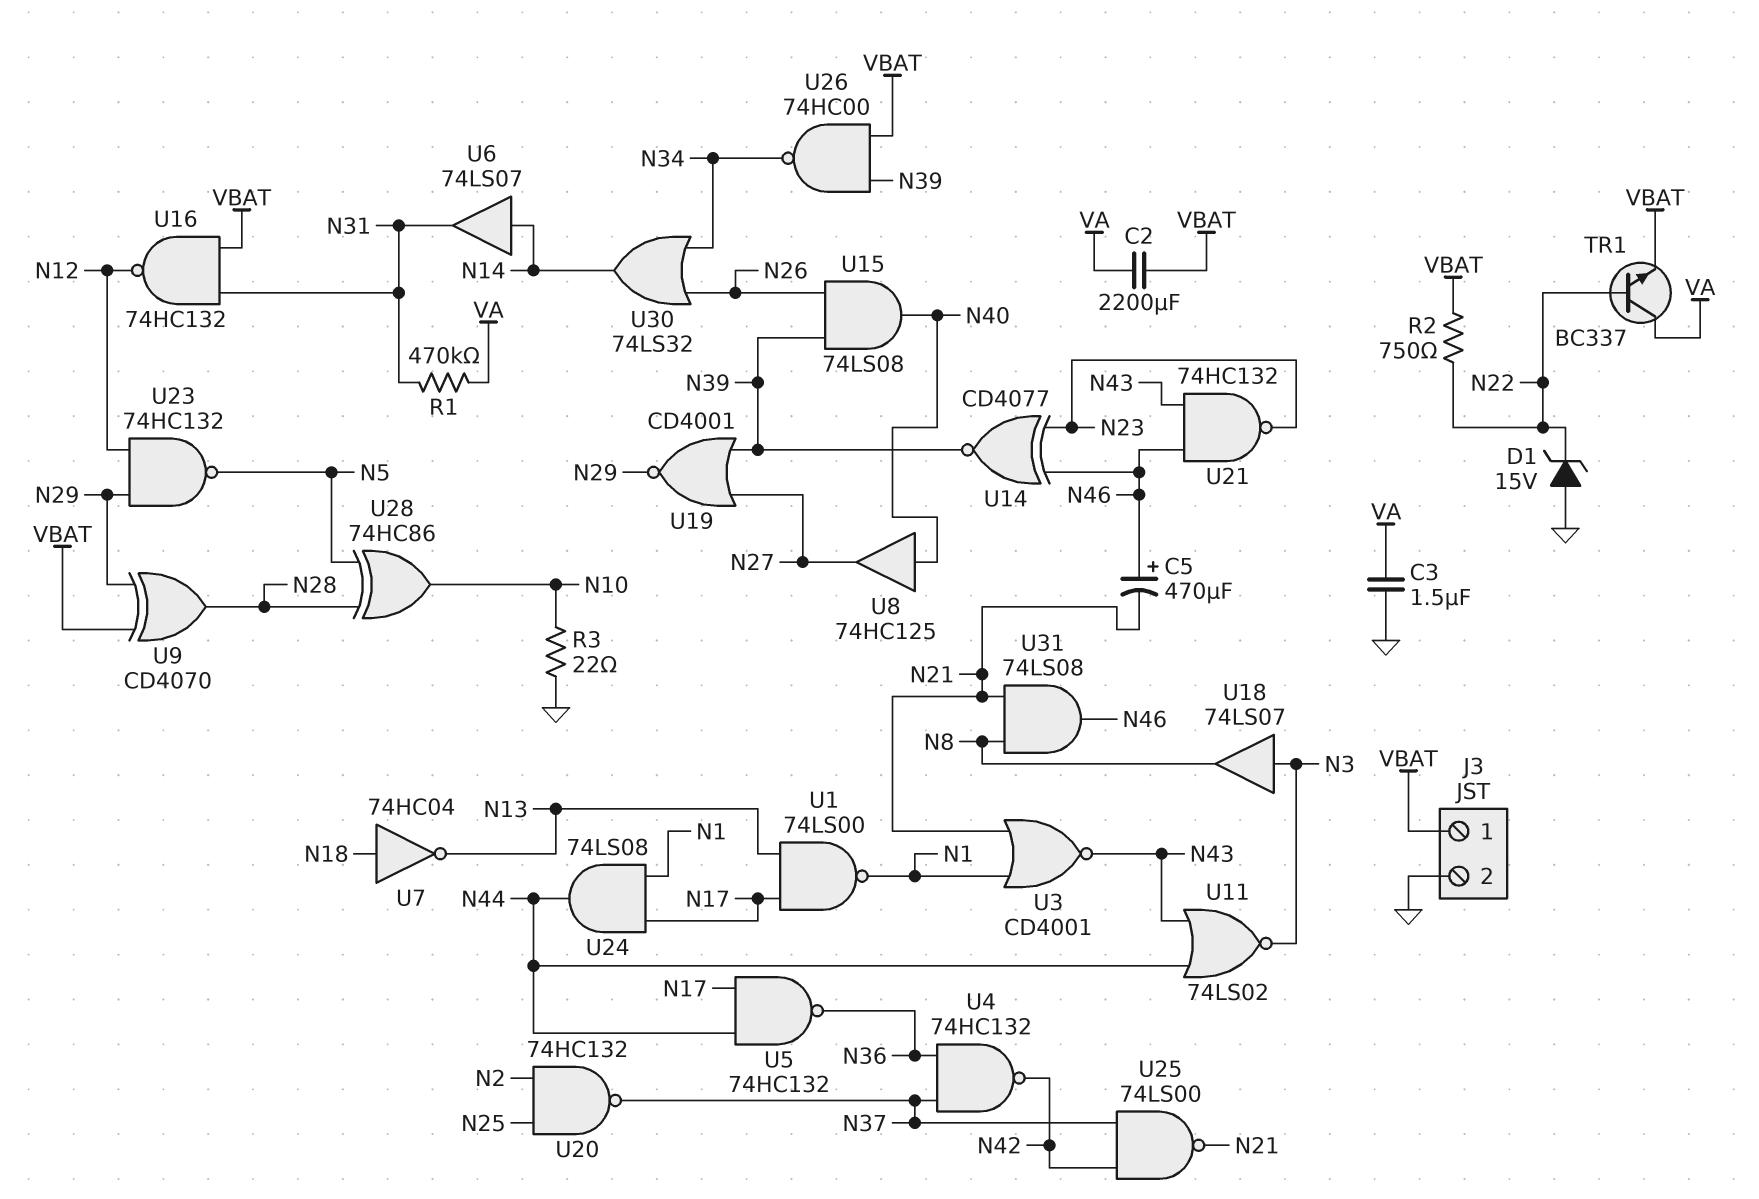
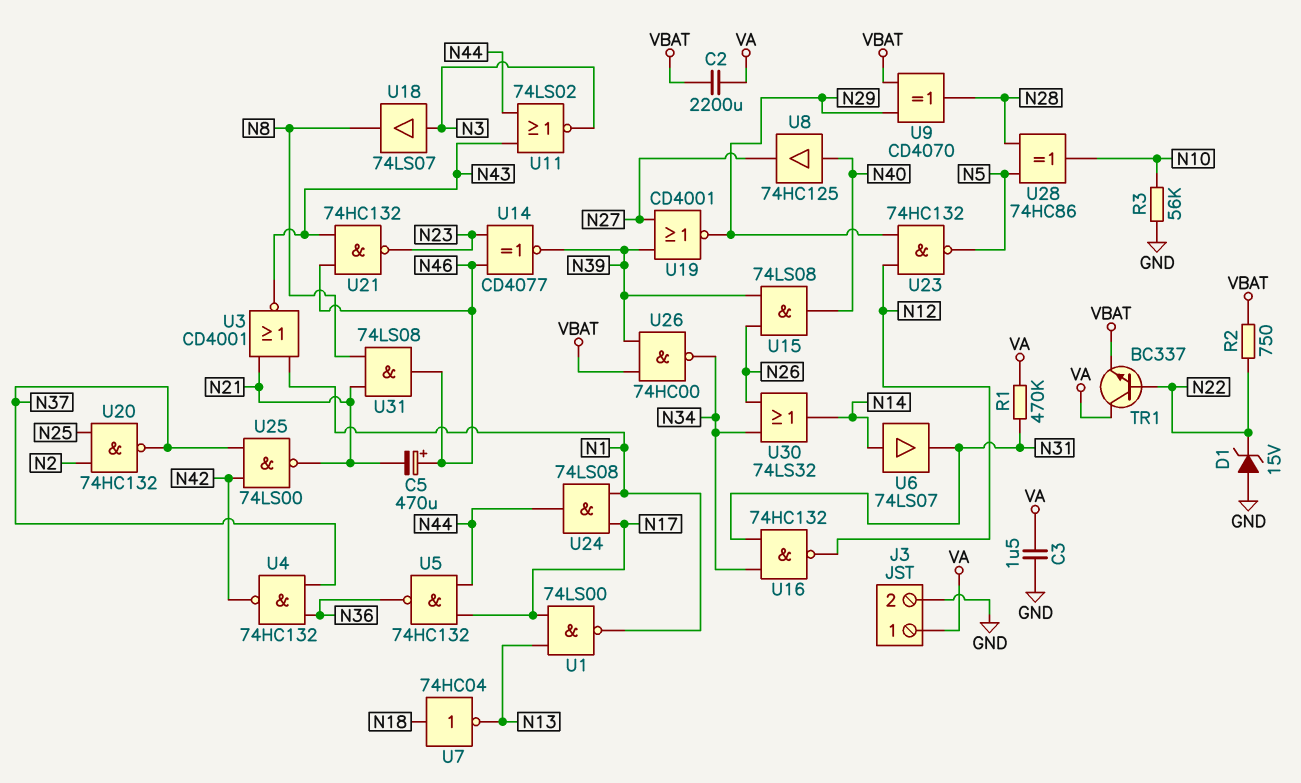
J3 pin 1: VBAT -> VA
R3: 22 (GND, N10) -> 56k (GND, N10)
U16: NAND 74HC132 (in N31, in VBAT, out N12) -> NAND 74HC132 (in N31, in N34, out N12)

